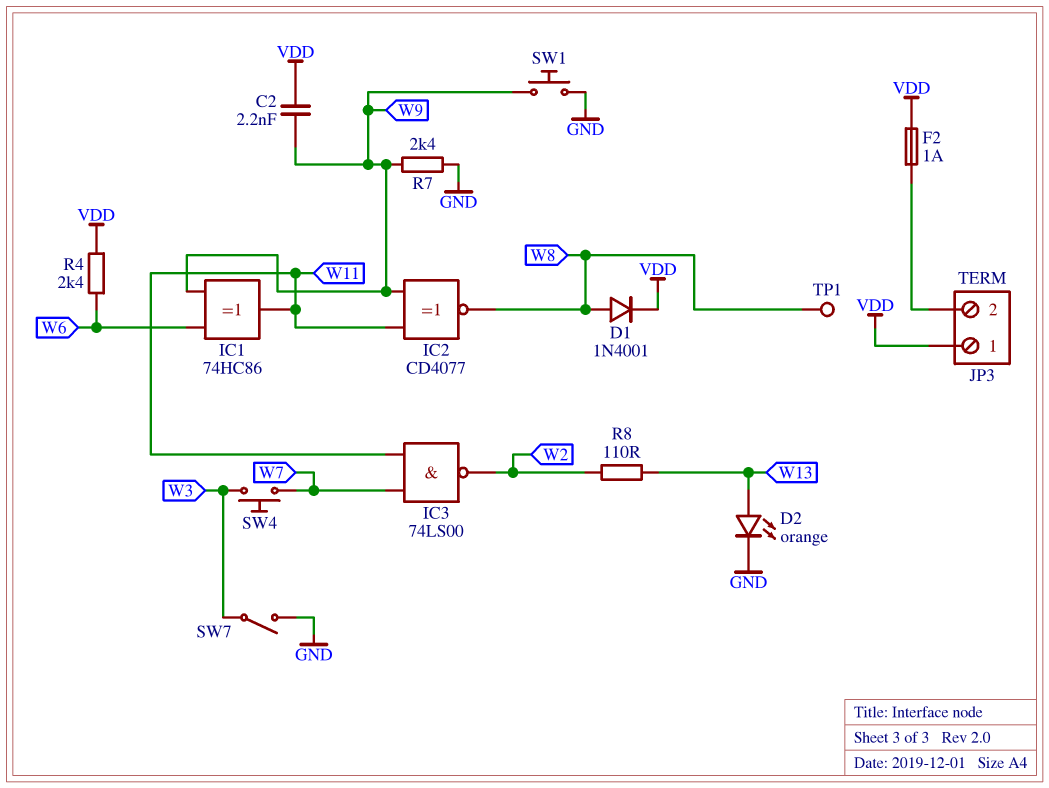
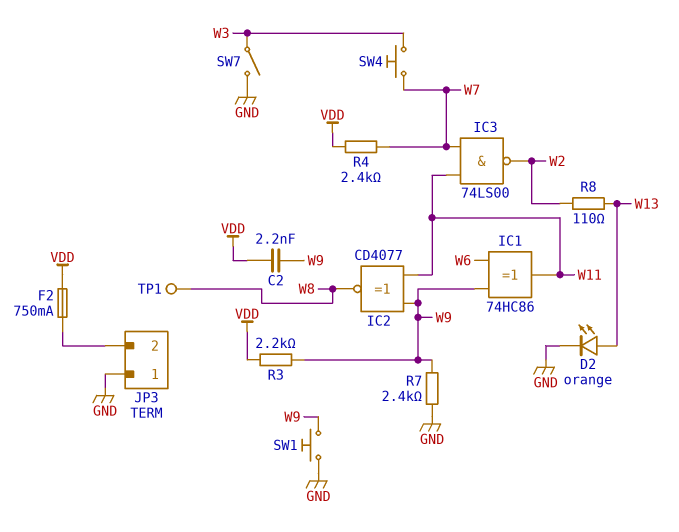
D1: diode 1N4001 (A W8, K VDD) -> none
F2: 1A (JP3/2, VDD) -> 750mA (JP3/2, VDD)
JP3 pin 1: VDD -> GND
R3: none -> 2.2k (VDD, W9)
R4: 2.4k (VDD, W6) -> 2.4k (VDD, W7)

